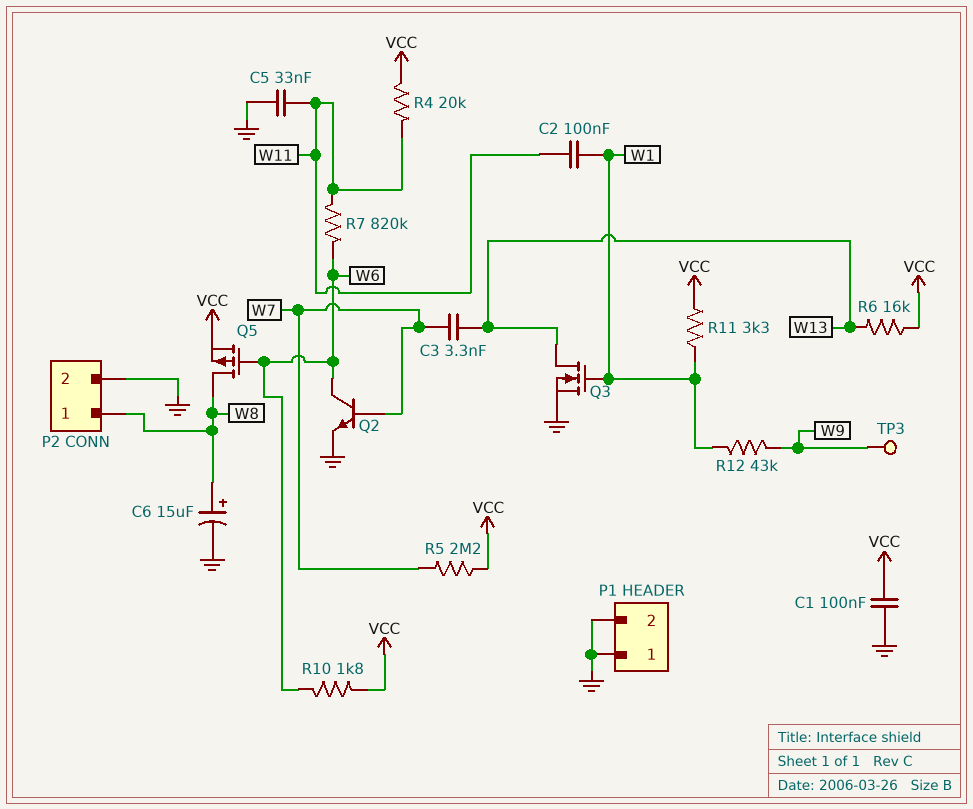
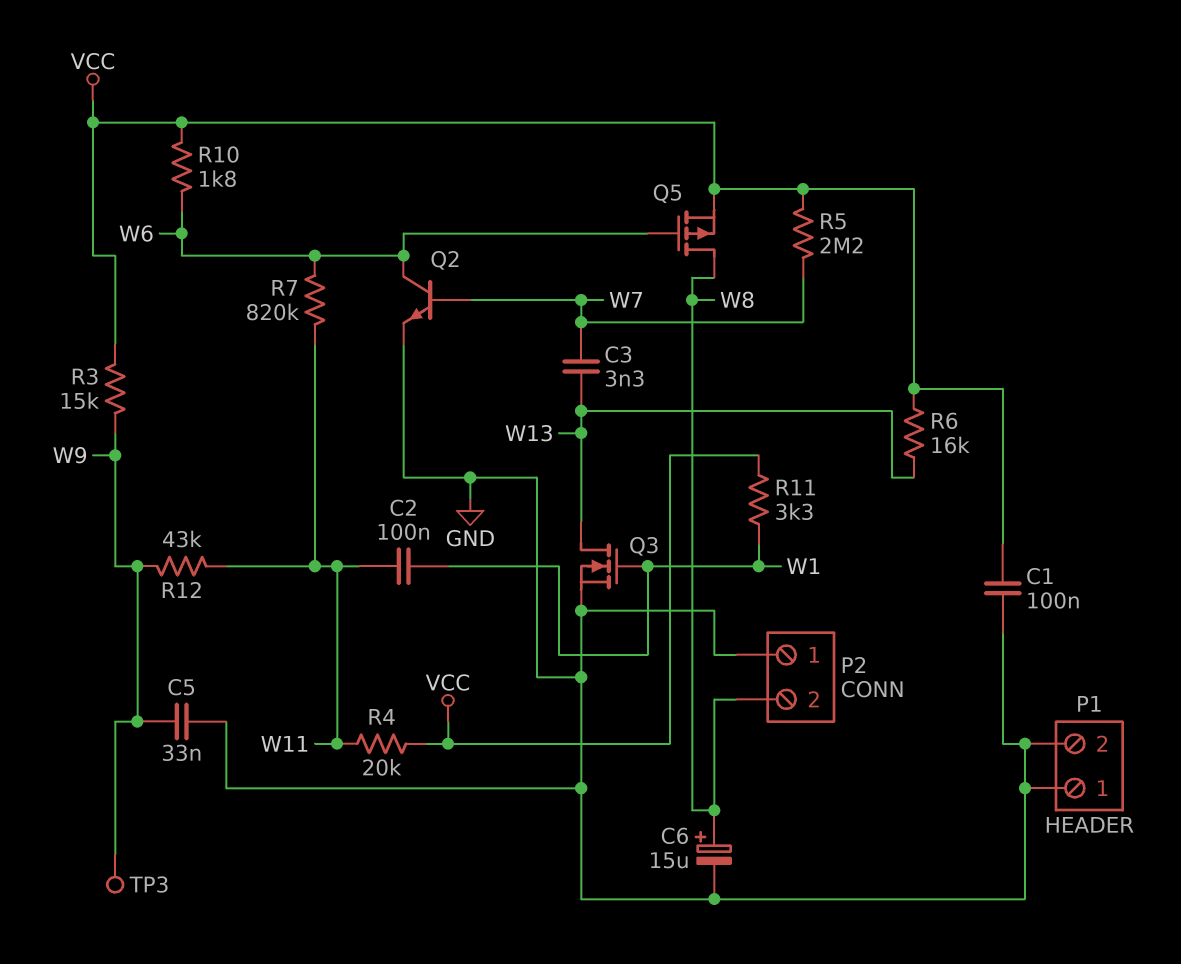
C5: 33nF (GND, W11) -> 33nF (GND, W9)
P2 pin 1: W8 -> GND
P2 pin 2: GND -> W8
R3: none -> 15k (VCC, W9)
R12: 43k (W1, W9) -> 43k (W9, W11)

